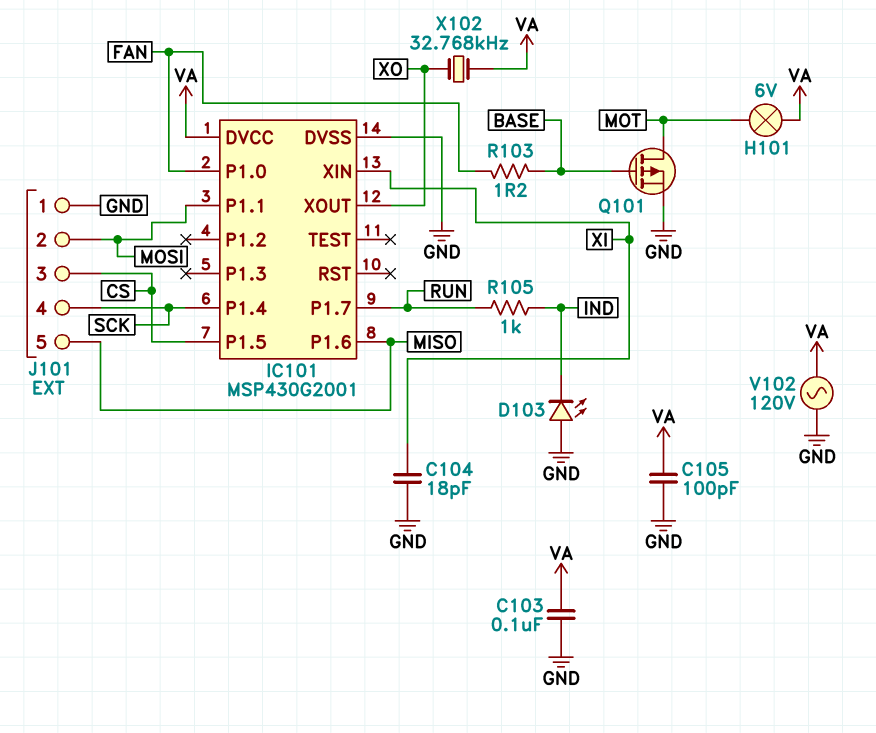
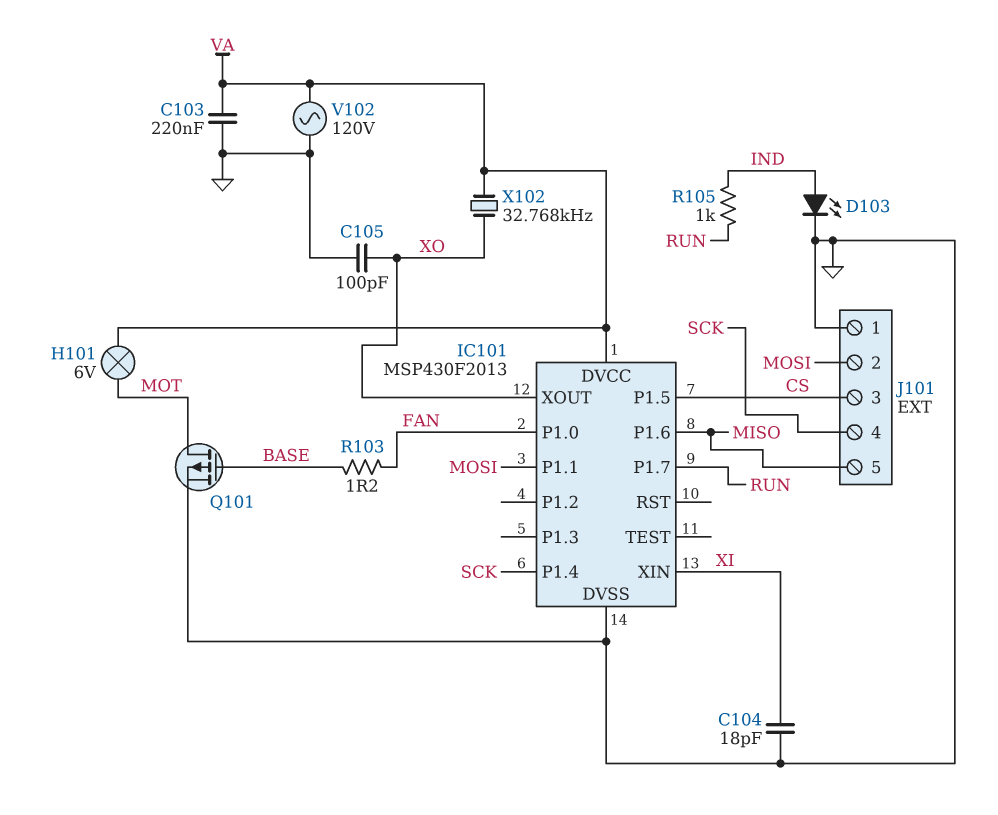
C103: 100nF (GND, VA) -> 220nF (GND, VA)
C105: 100pF (GND, VA) -> 100pF (GND, XO)
D103: LED (A GND, K IND) -> LED (A IND, K GND)
IC101: MSP430G2001 -> MSP430F2013

